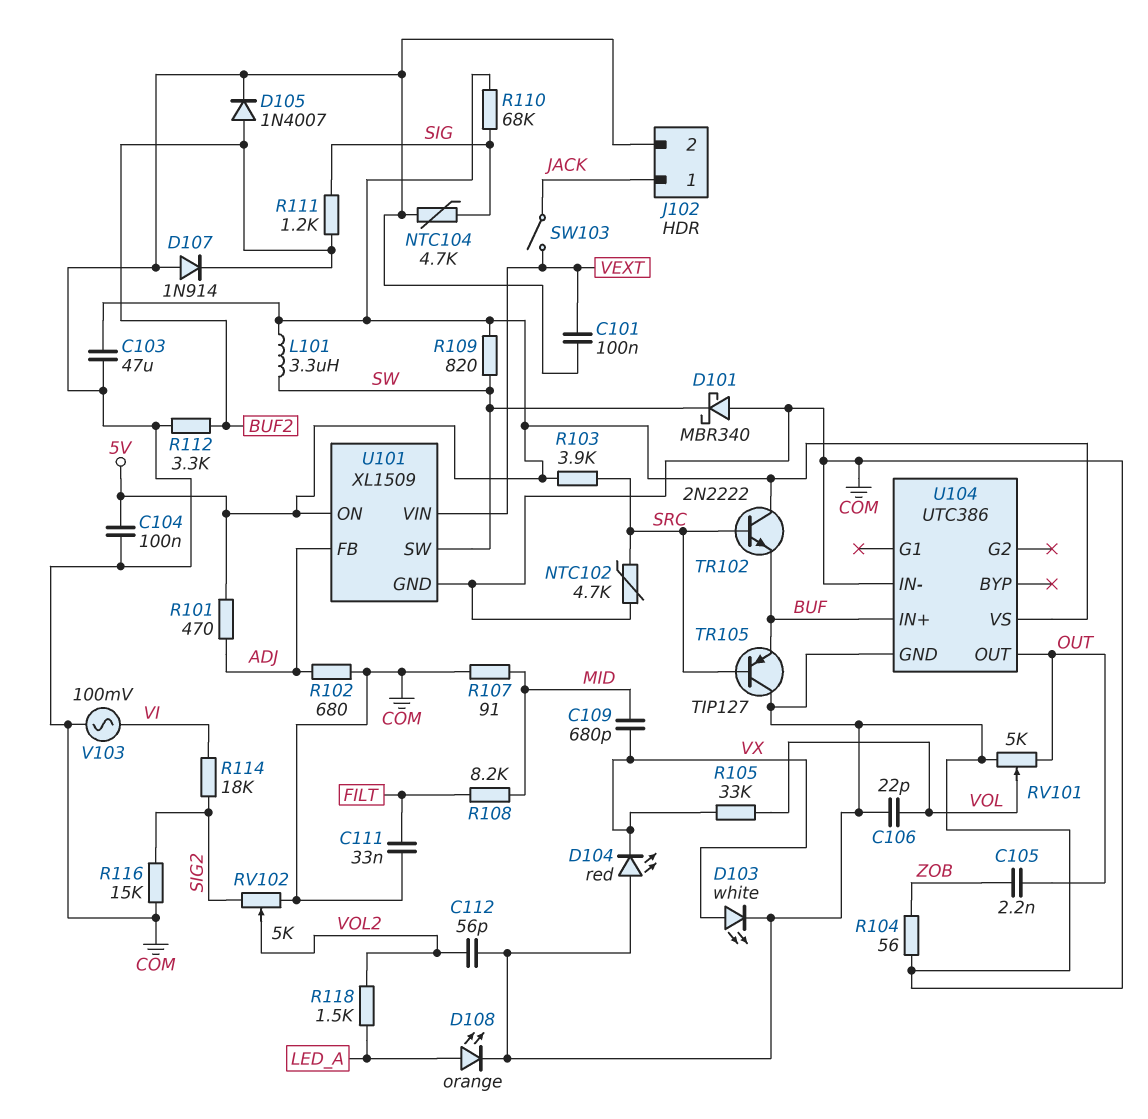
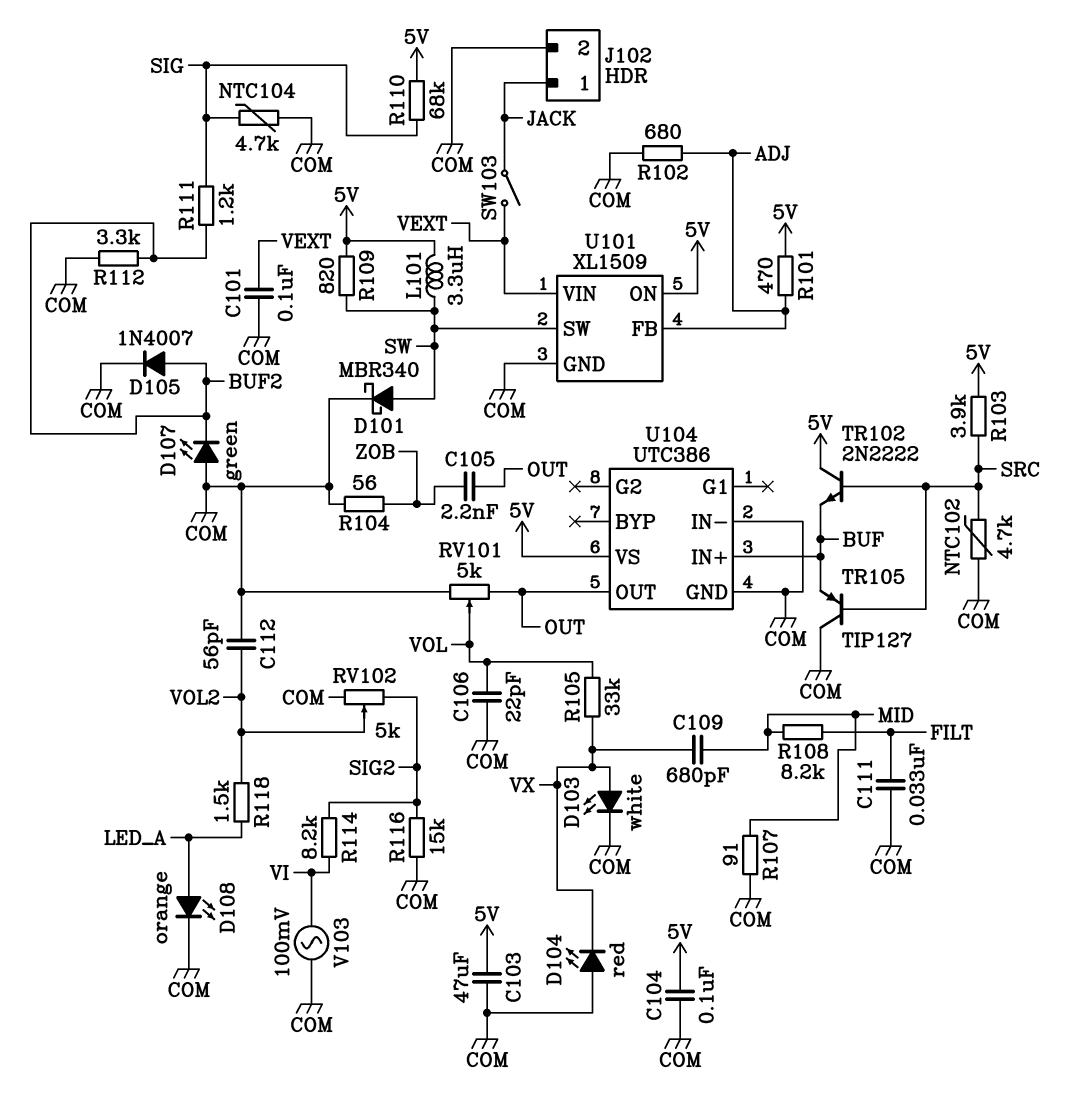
D101: schottky MBR340 (A COM, K SW) -> schottky MBR340 (A SW, K COM)
D107: diode 1N914 (A COM, K BUF2) -> LED green (A COM, K BUF2)
R114: 18k (SIG2, VI) -> 8.2k (SIG2, VI)

